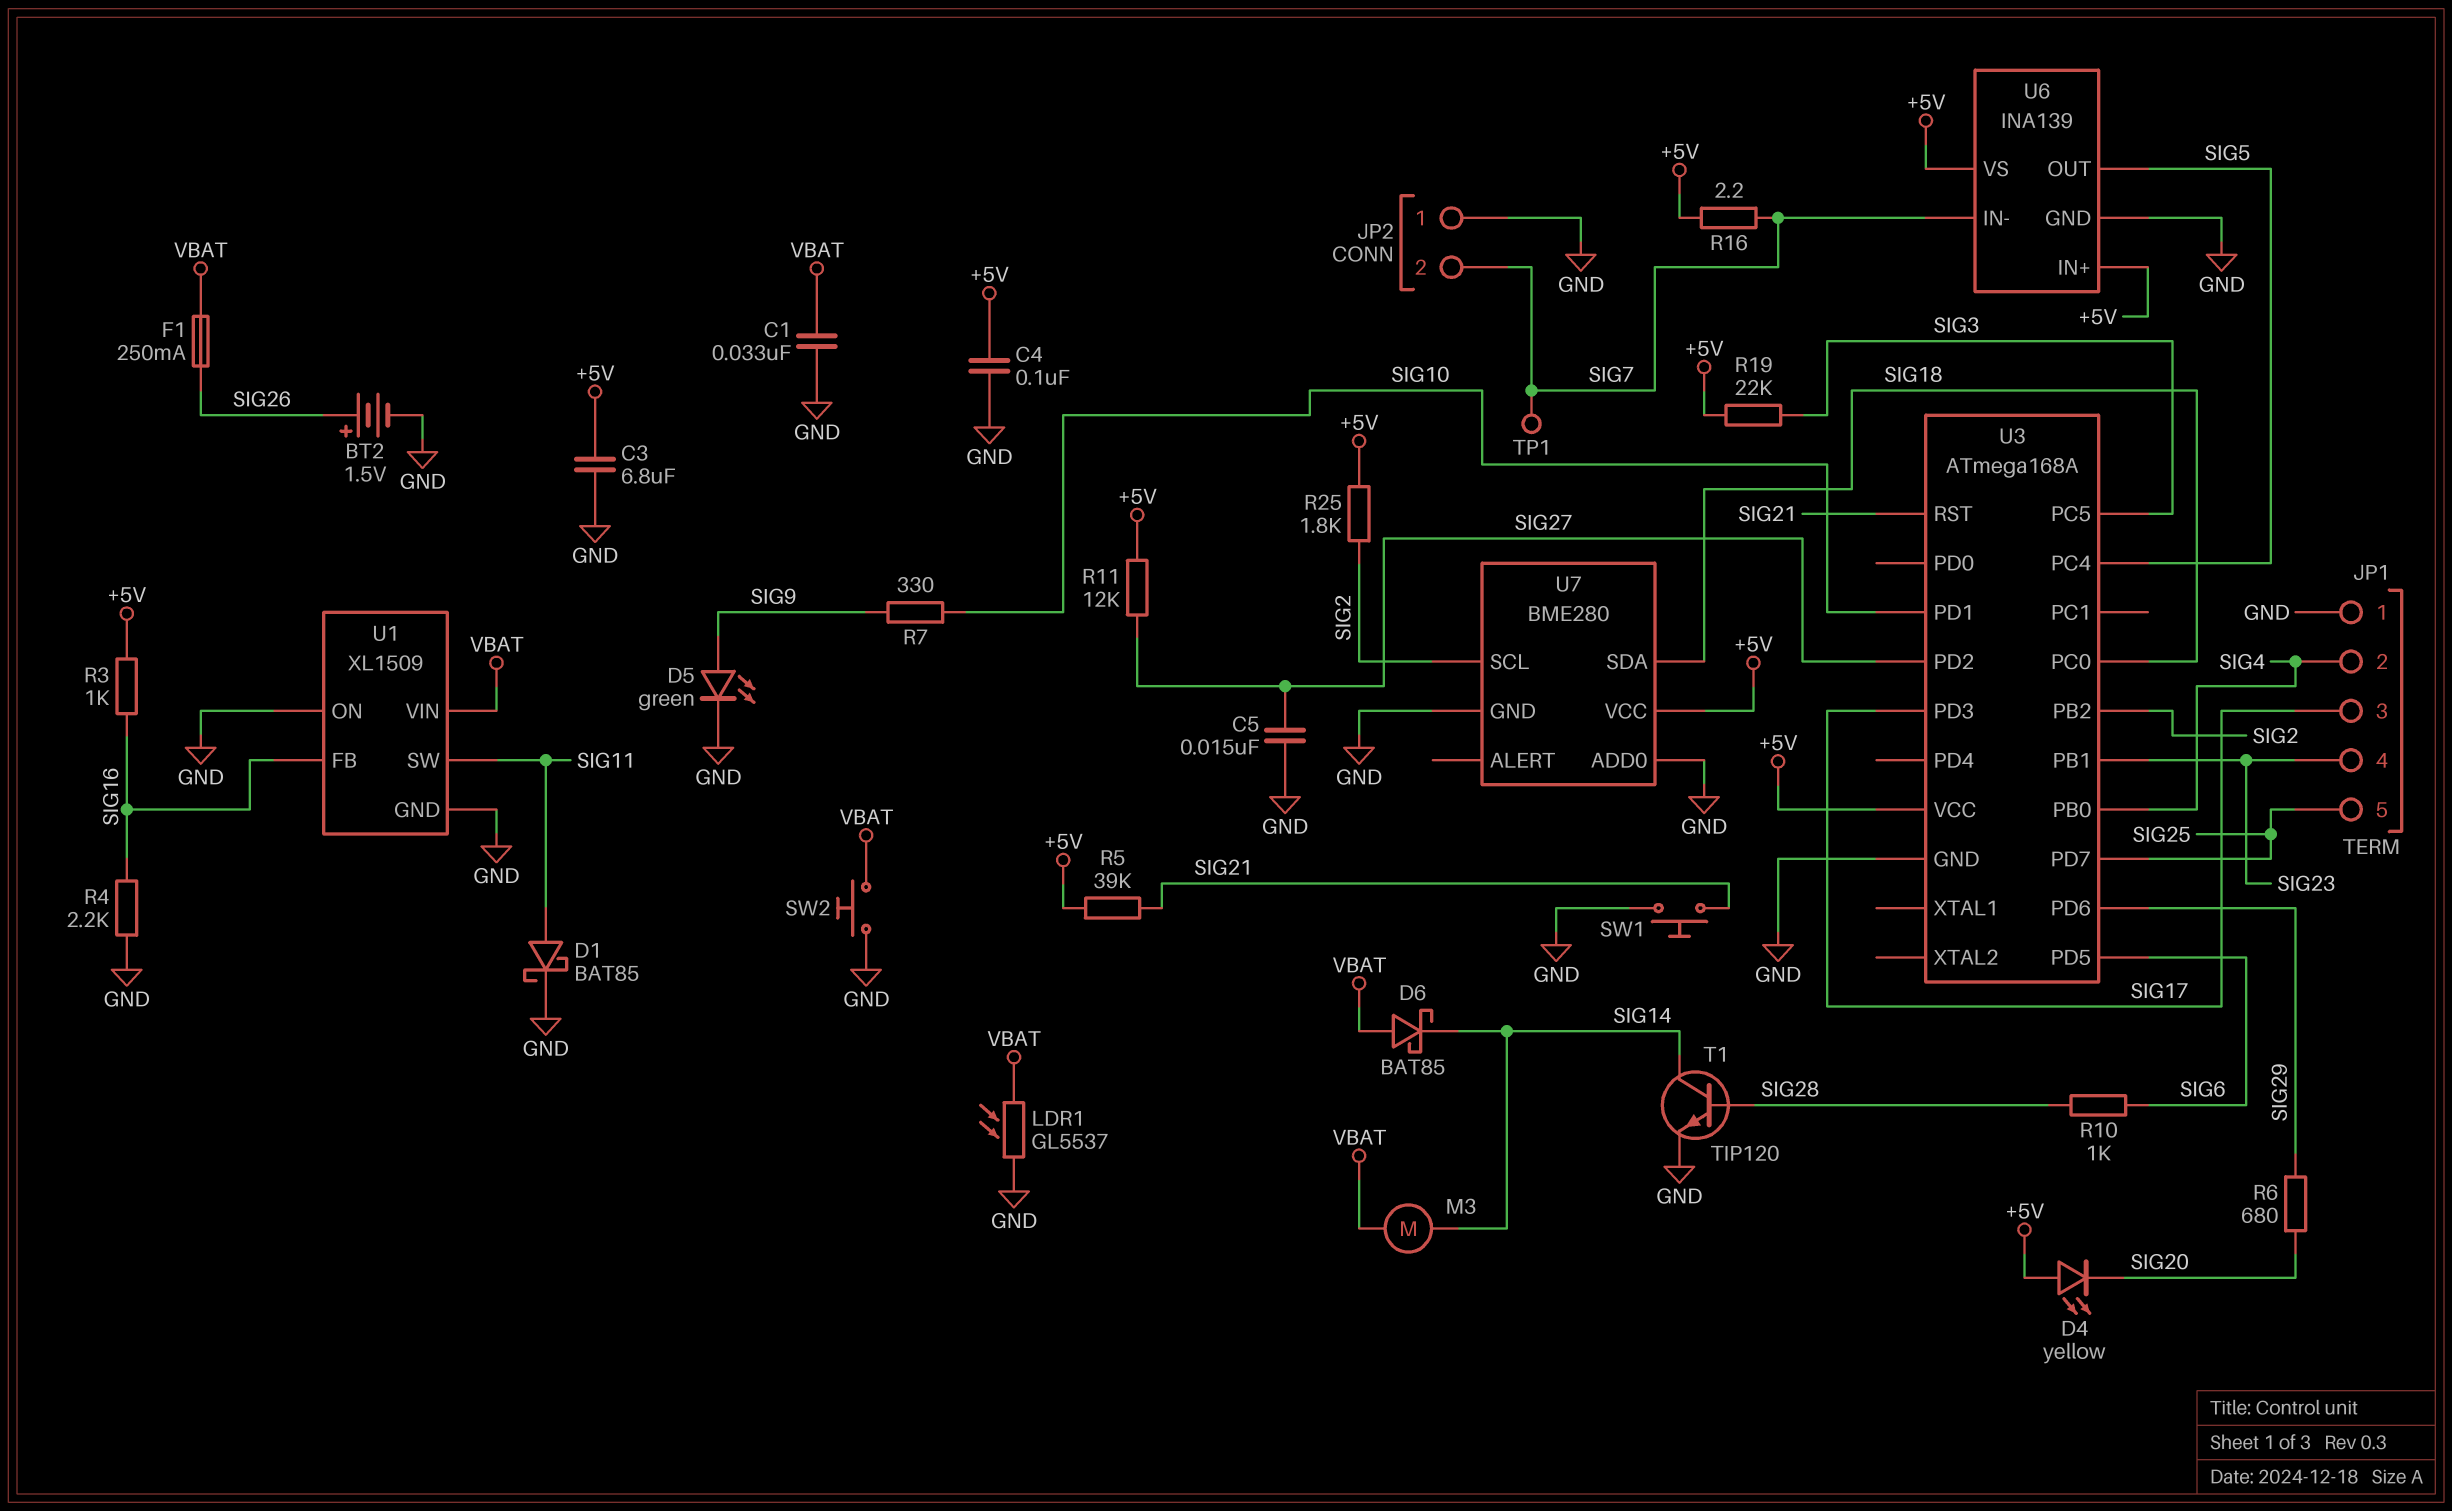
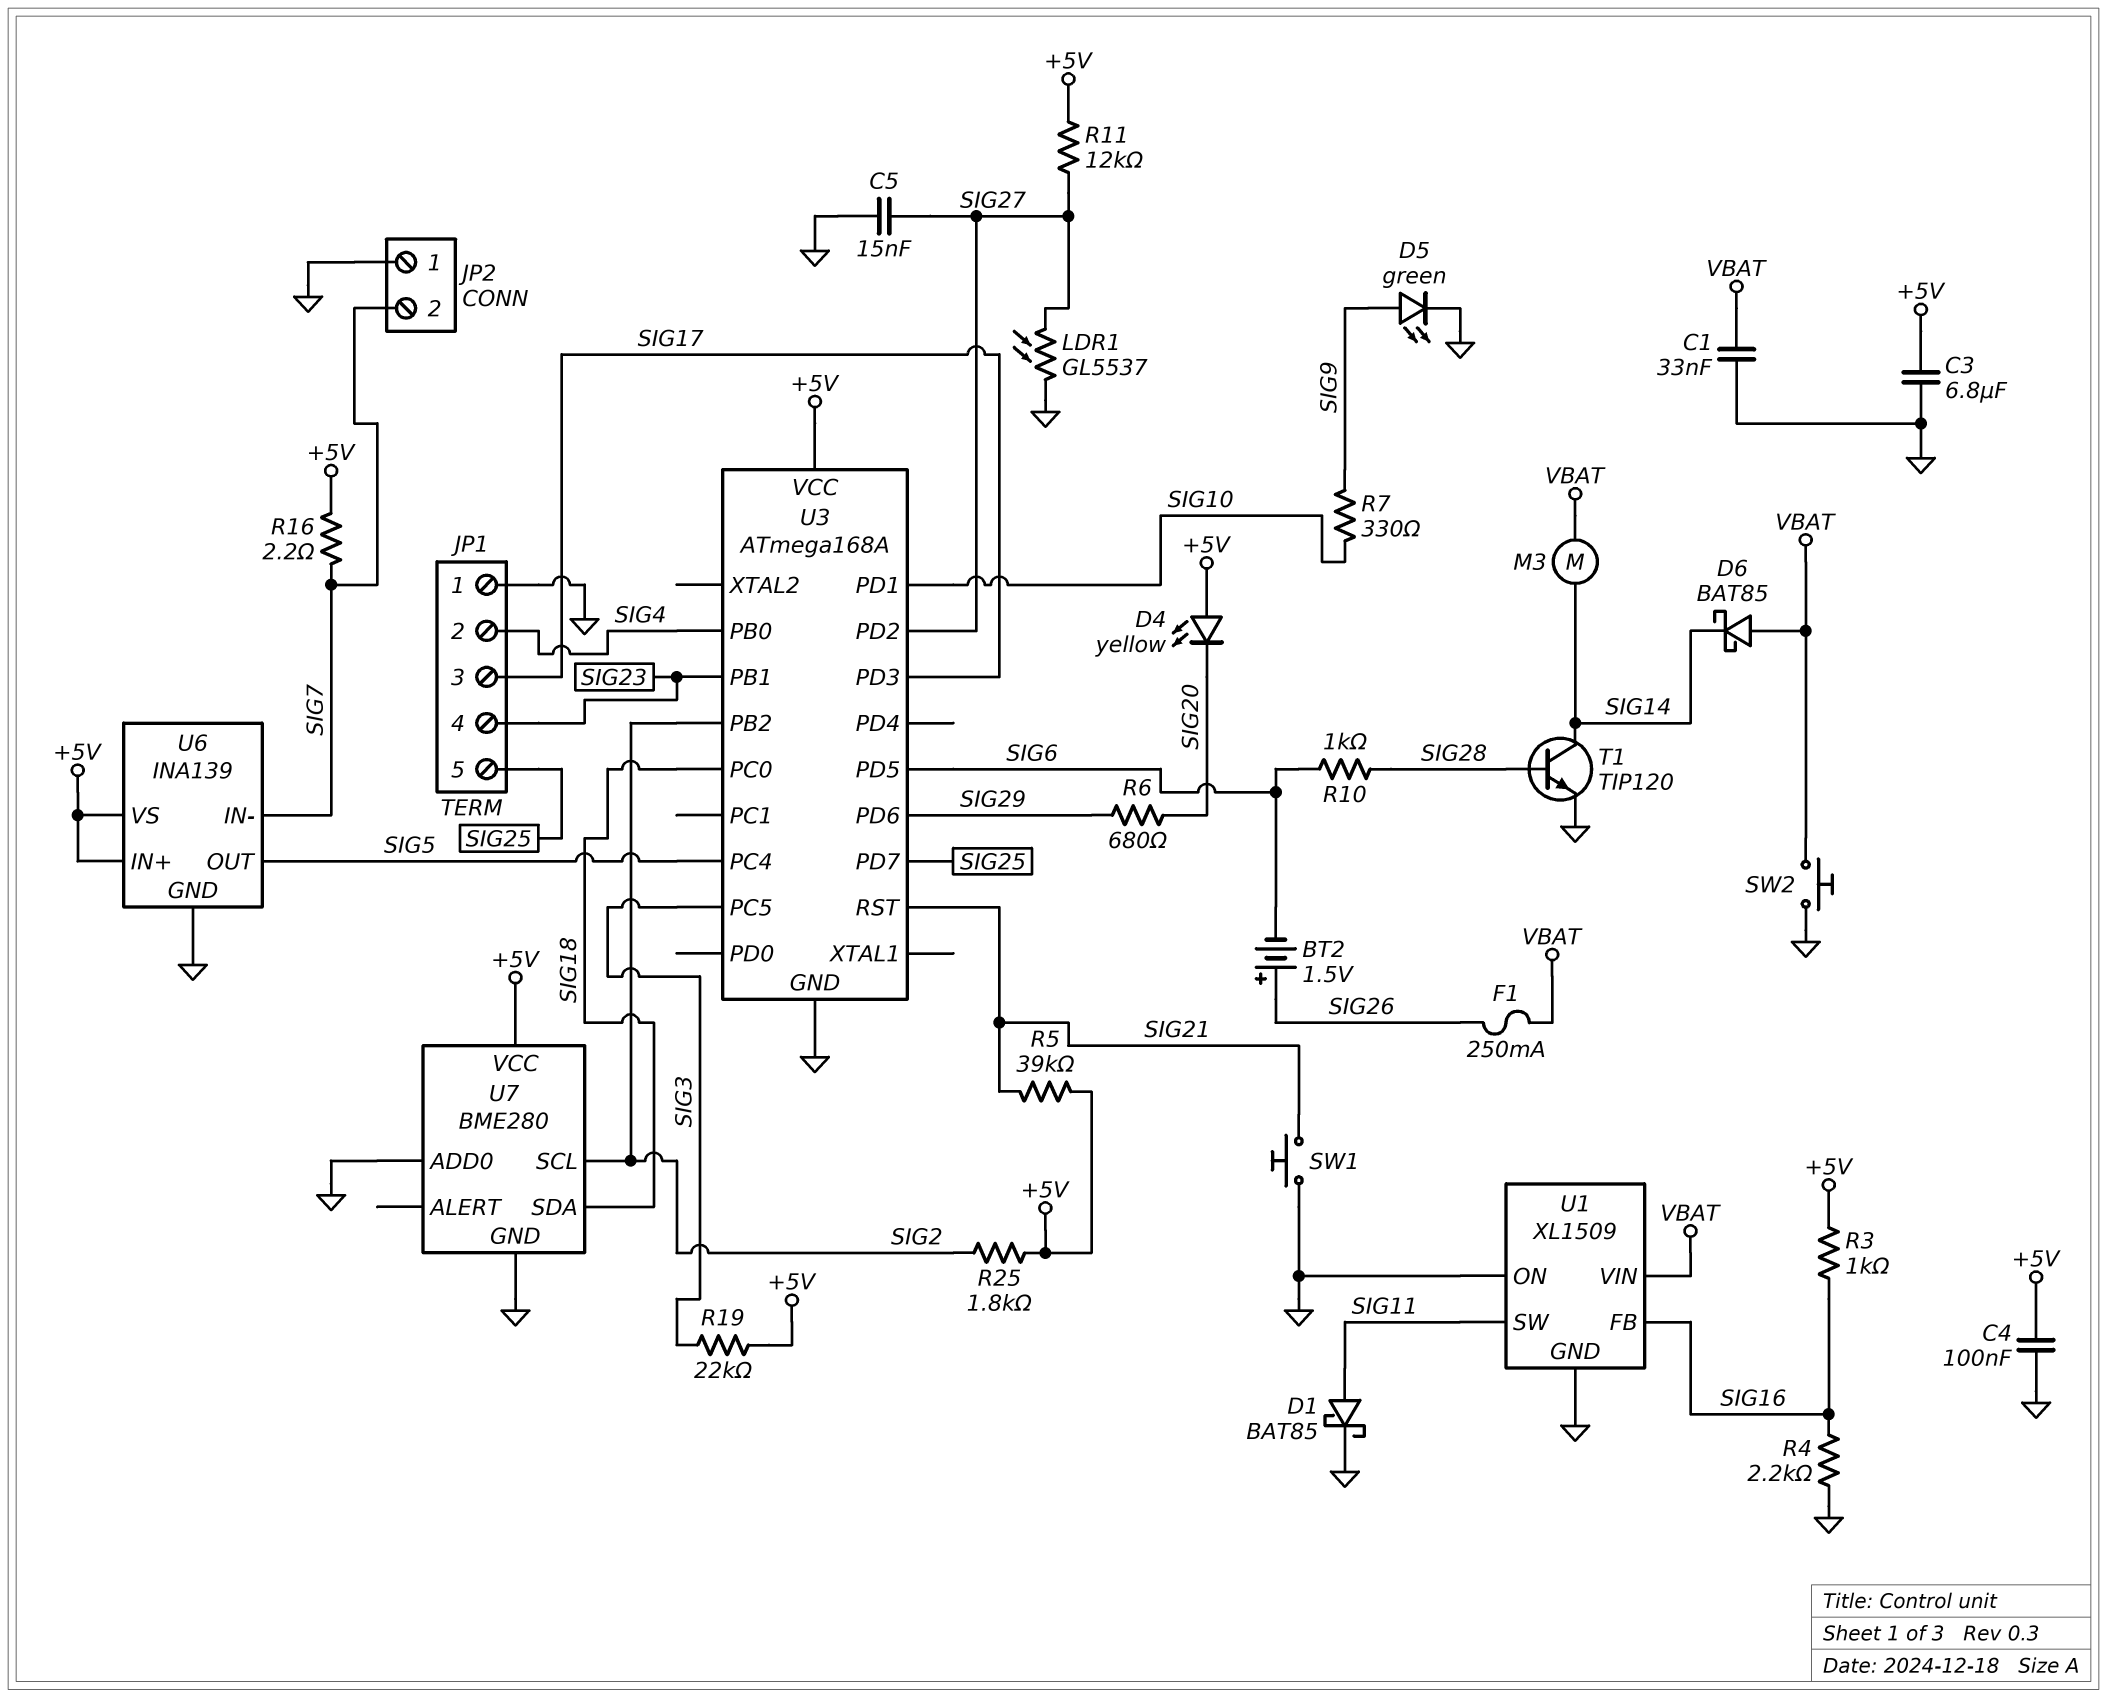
BT2: 1.5V (plus SIG26, minus GND) -> 1.5V (plus SIG26, minus SIG6)
LDR1: GL5537 (GND, VBAT) -> GL5537 (GND, SIG27)
TP1: test point (SIG7) -> none

